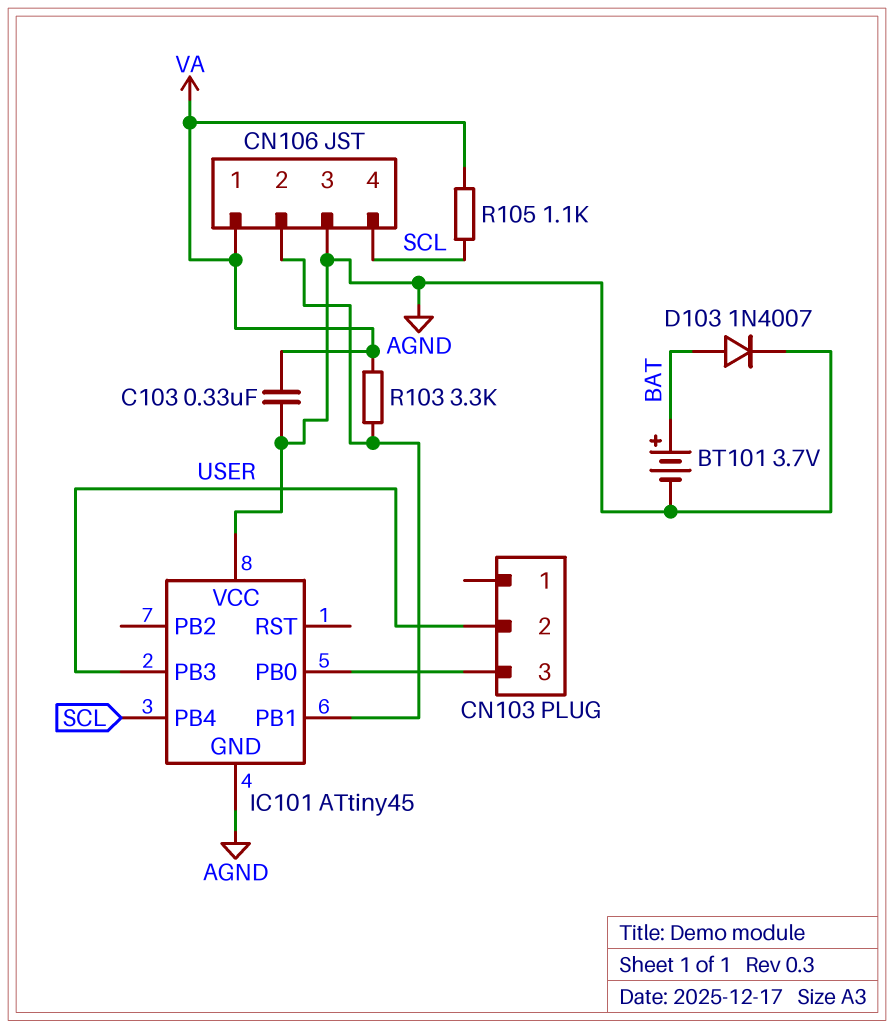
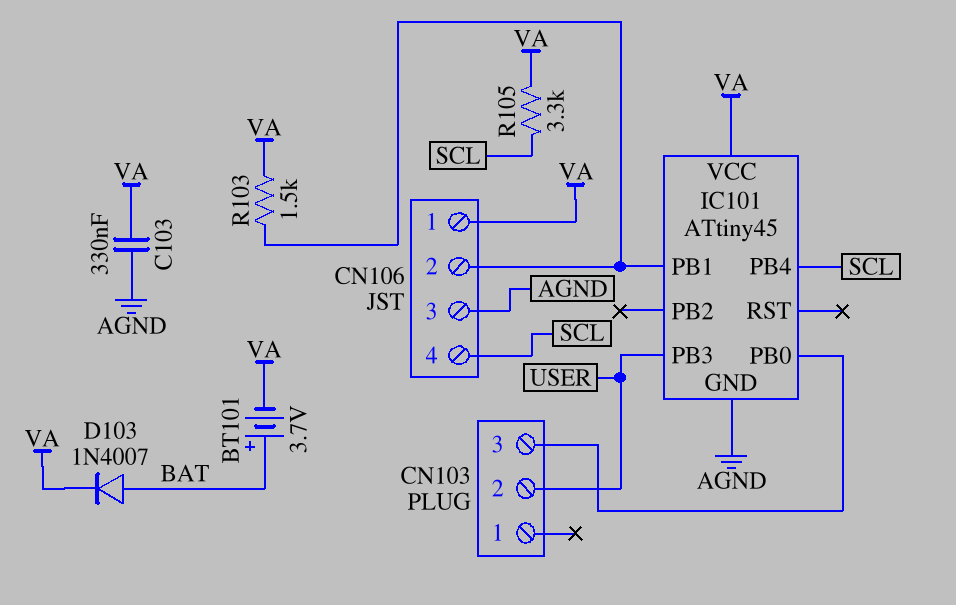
BT101: 3.7V (plus BAT, minus AGND) -> 3.7V (plus BAT, minus VA)
D103: diode 1N4007 (A BAT, K AGND) -> diode 1N4007 (A BAT, K VA)
IC101 pin VCC: AGND -> VA
R103: 3.3k (CN106/2, VA) -> 1.5k (CN106/2, VA)
R105: 1.1k (SCL, VA) -> 3.3k (SCL, VA)

